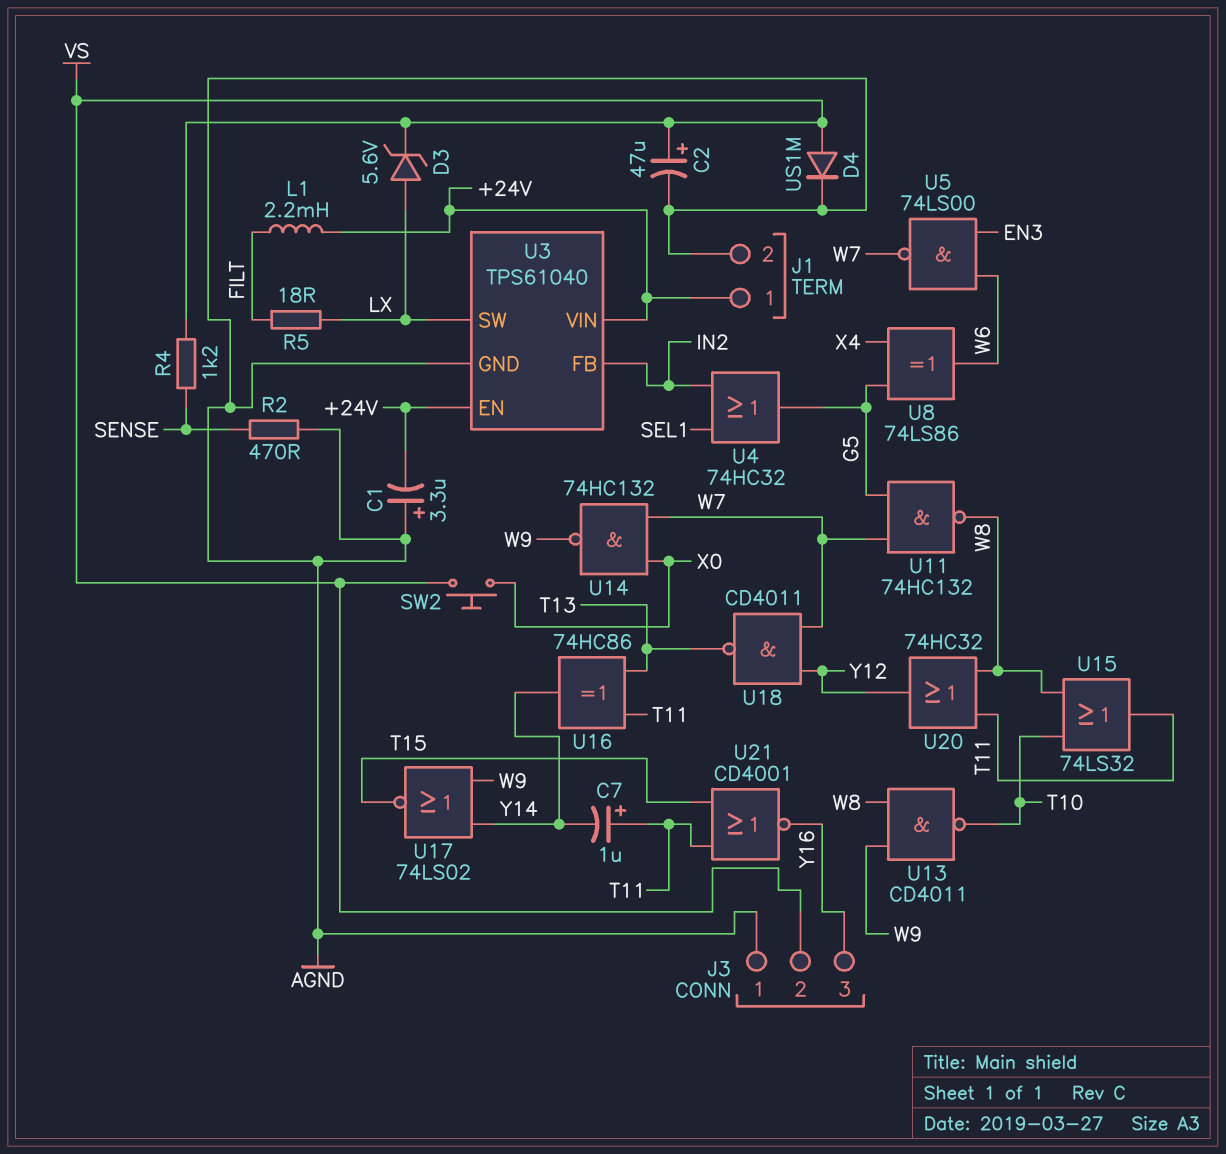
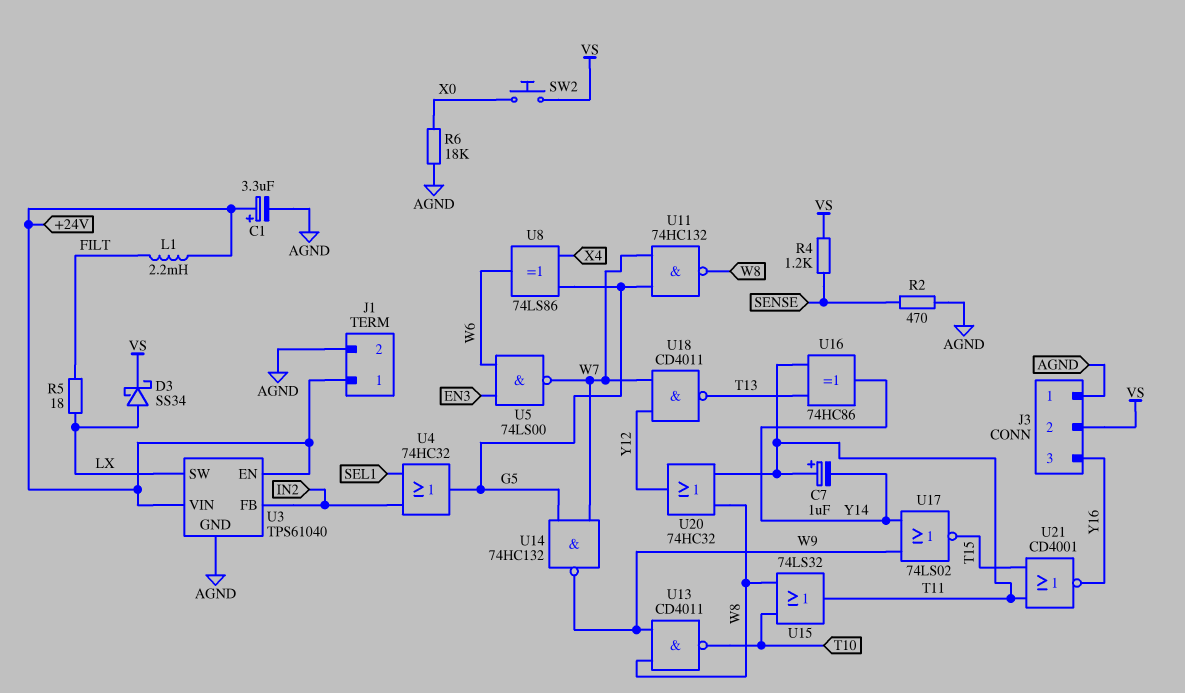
C1: 3.3uF (plus AGND, minus +24V) -> 3.3uF (plus +24V, minus AGND)
C2: 47uF (plus VS, minus AGND) -> none
D3: zener 5.6V (A LX, K VS) -> schottky SS34 (A LX, K VS)
D4: diode US1M (A VS, K AGND) -> none
R6: none -> 18k (AGND, X0)
U14: NAND 74HC132 (in W7, in X0, out W9) -> NAND 74HC132 (in G5, in W7, out W9)

